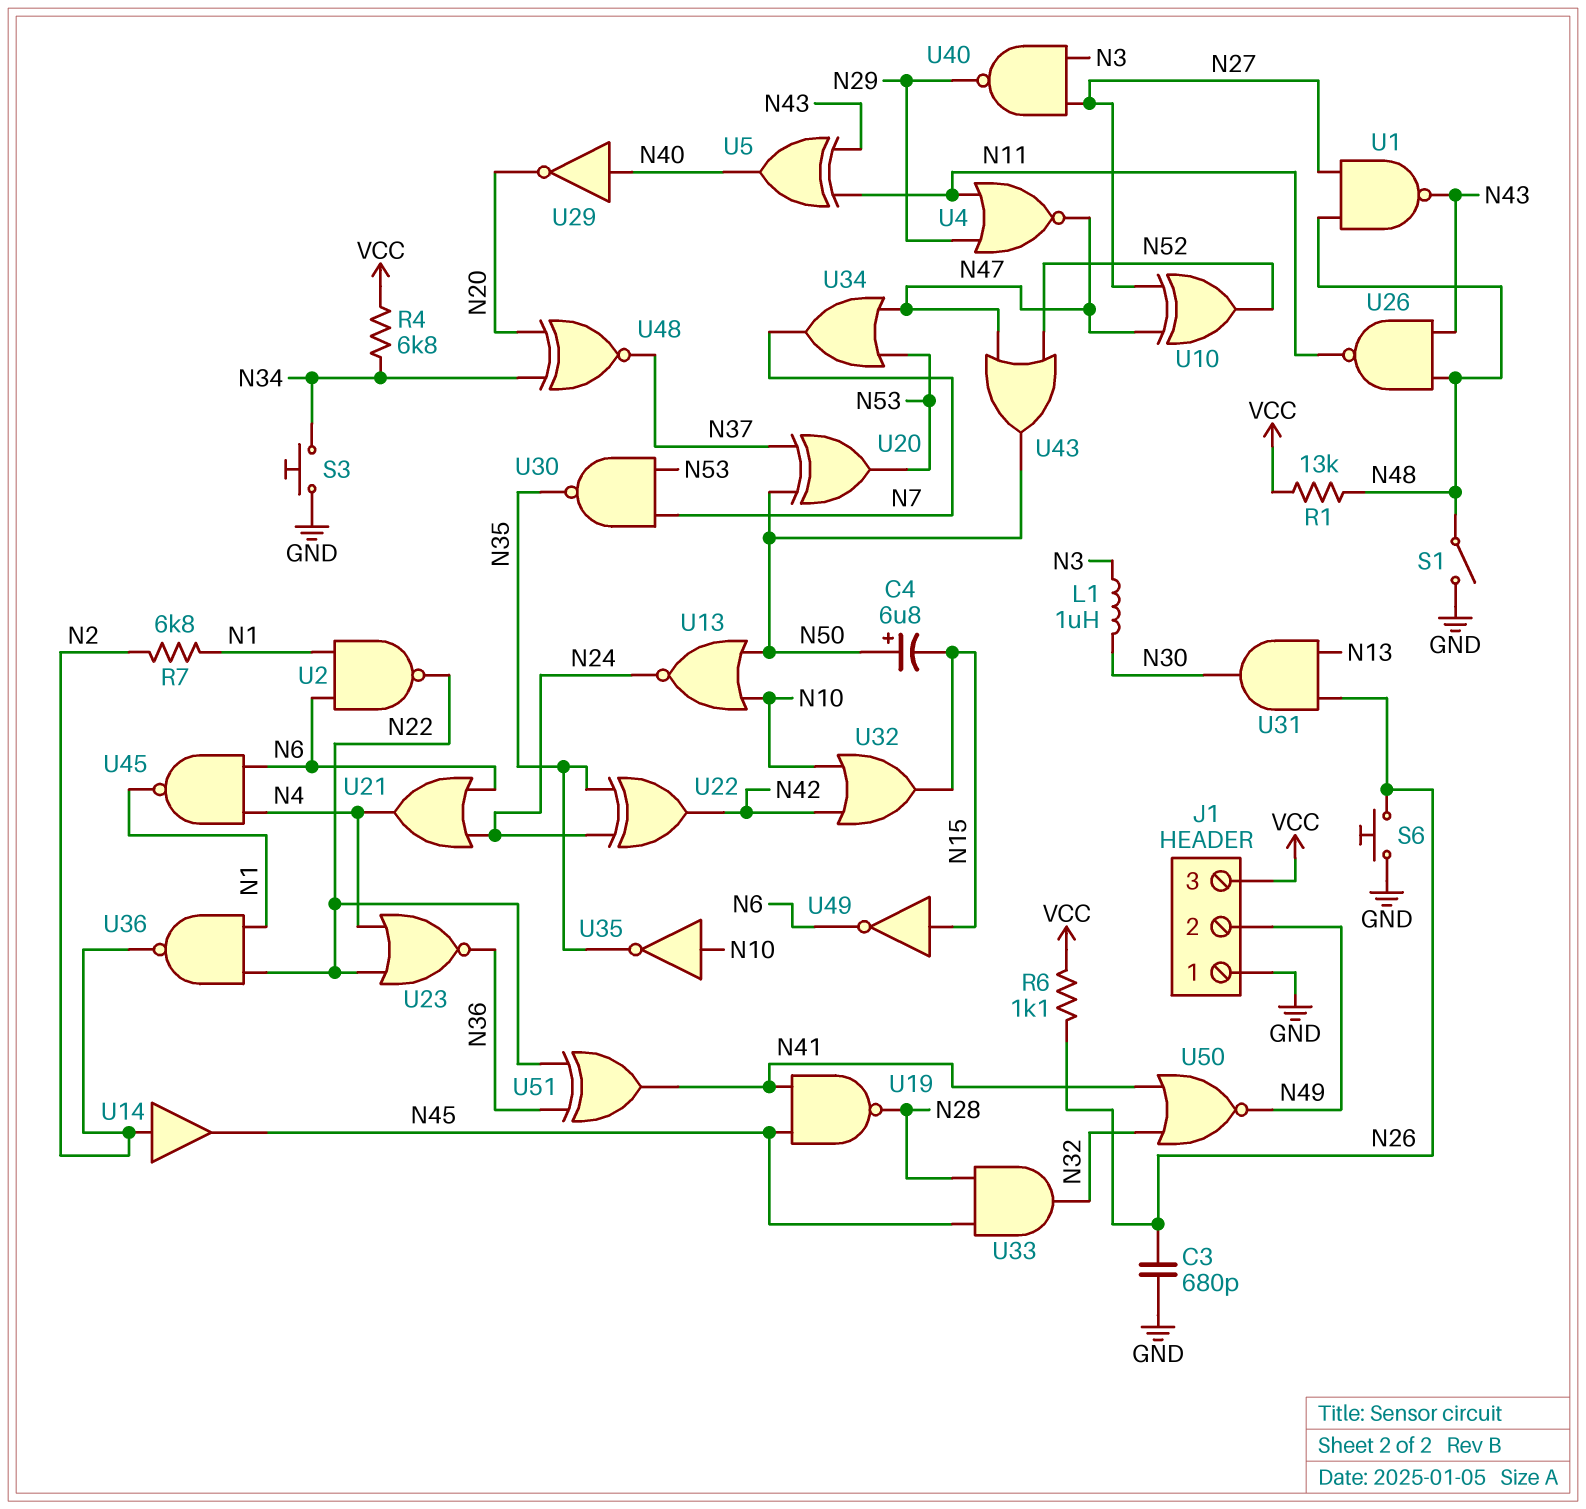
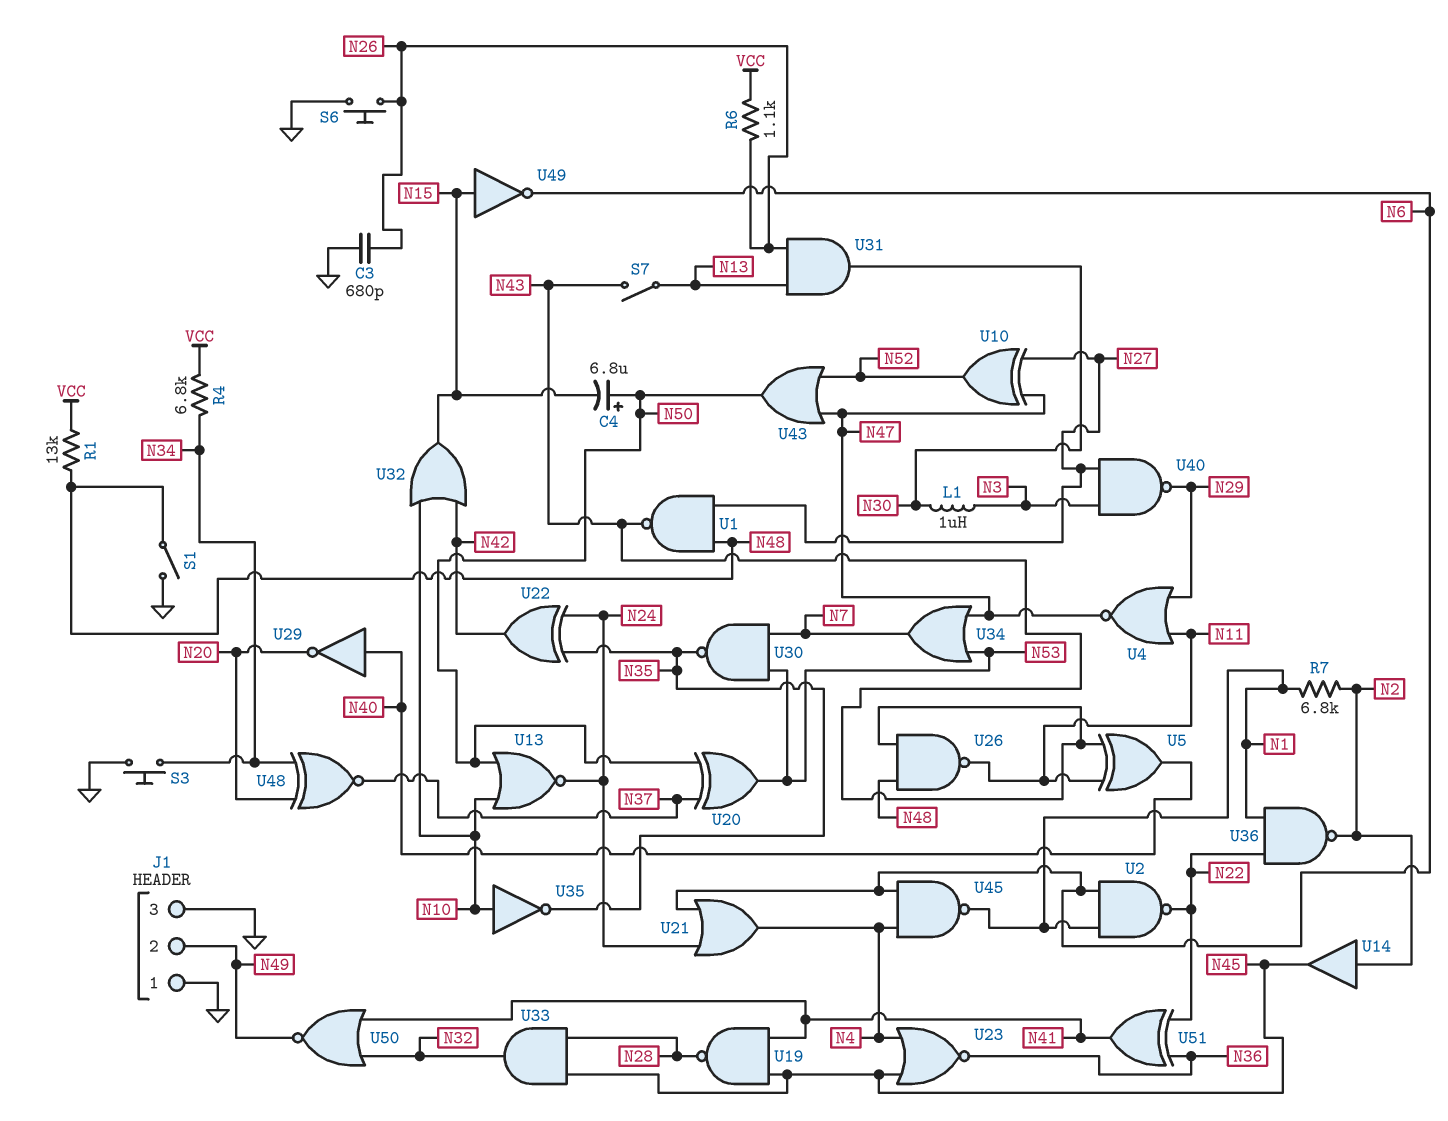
J1 pin 3: VCC -> GND
S7: none -> switch (N13, N43)
U23: NOR (in N4, in N22, out N36) -> NOR (in N4, in N45, out N36)

